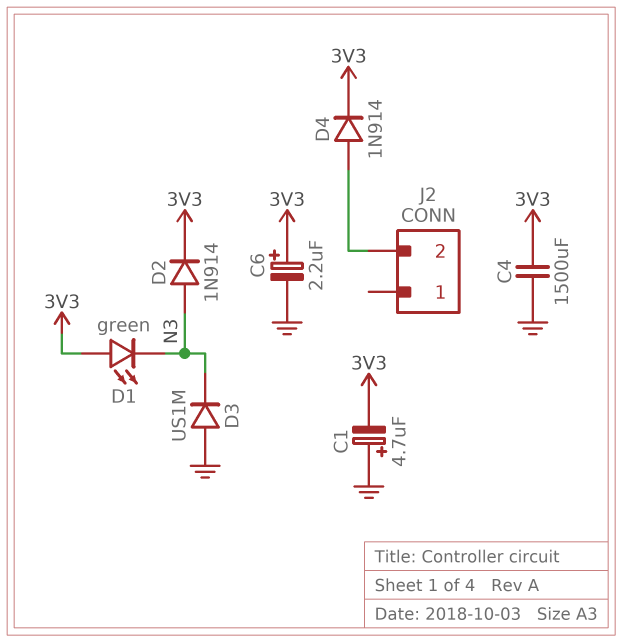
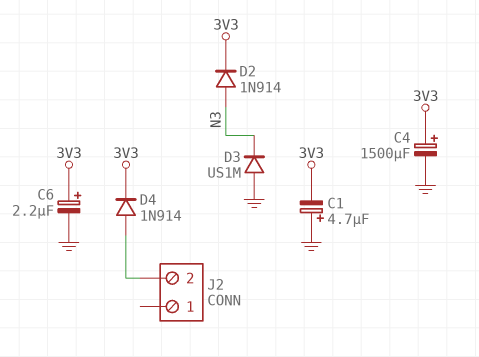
C4: 1500uF (3V3, GND) -> 1500uF (plus 3V3, minus GND)
D1: LED green (A 3V3, K N3) -> none

